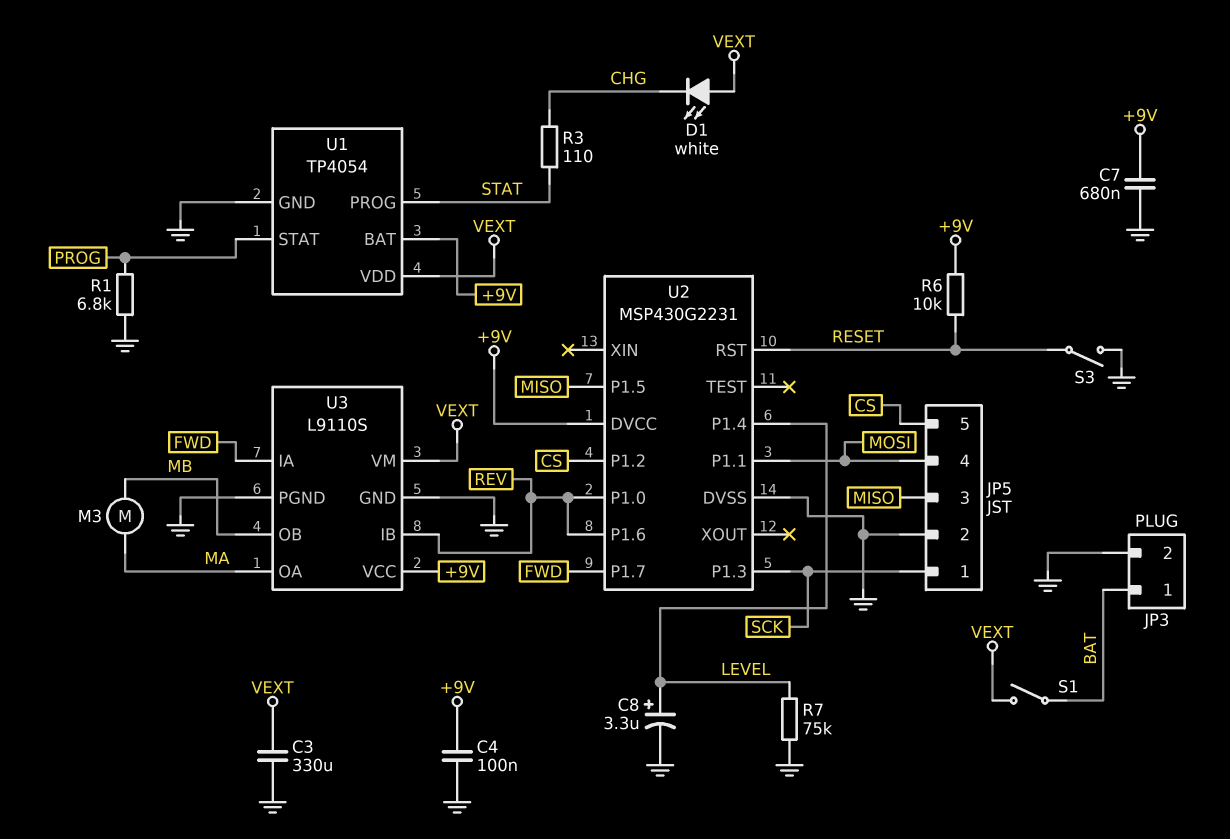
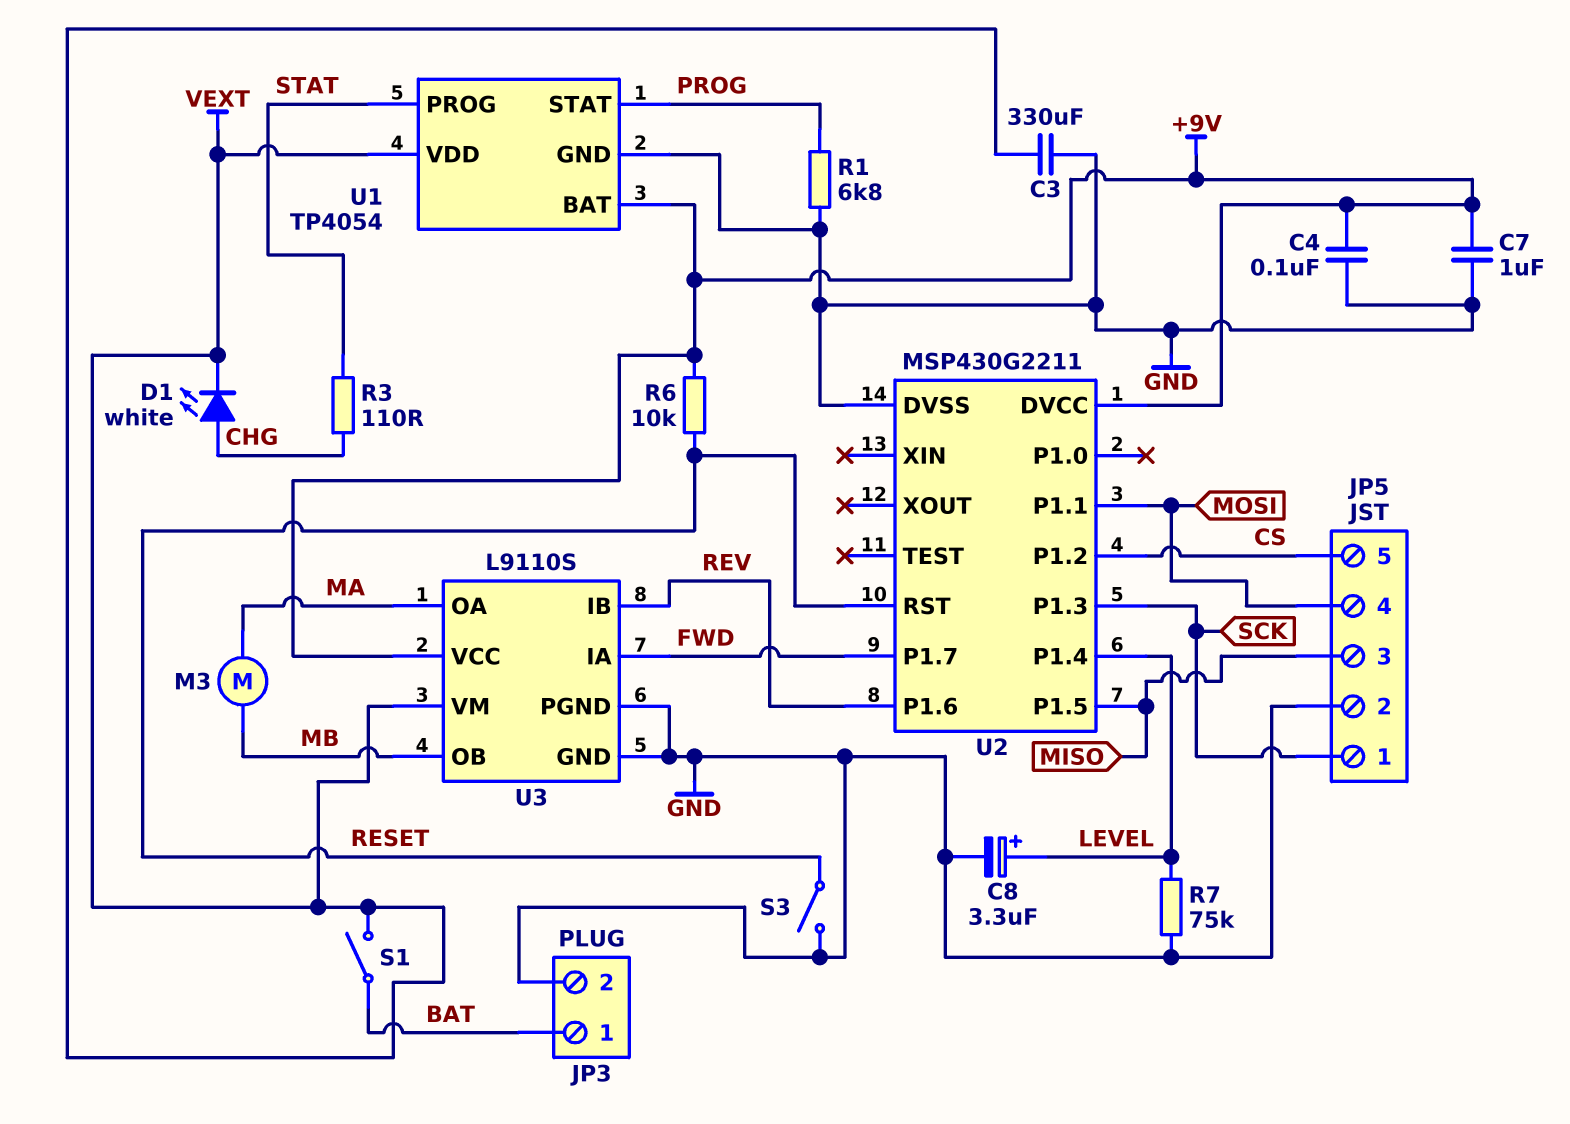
C7: 680nF (+9V, GND) -> 1uF (+9V, GND)
D1: LED white (A VEXT, K CHG) -> LED white (A CHG, K VEXT)
U2: MSP430G2231 -> MSP430G2211
U2 pin P1.0: REV -> none

